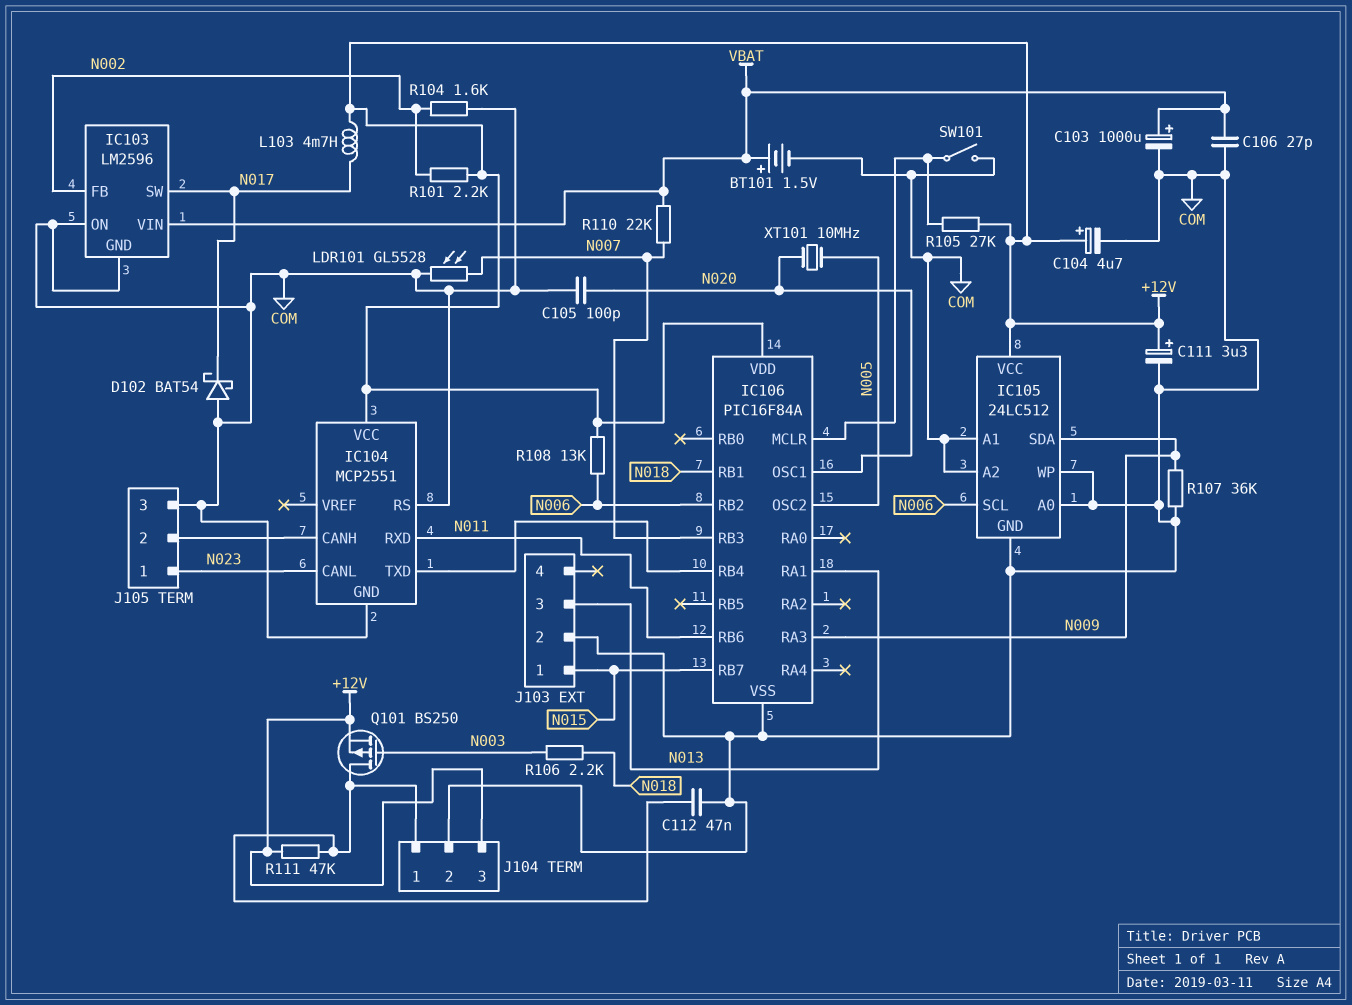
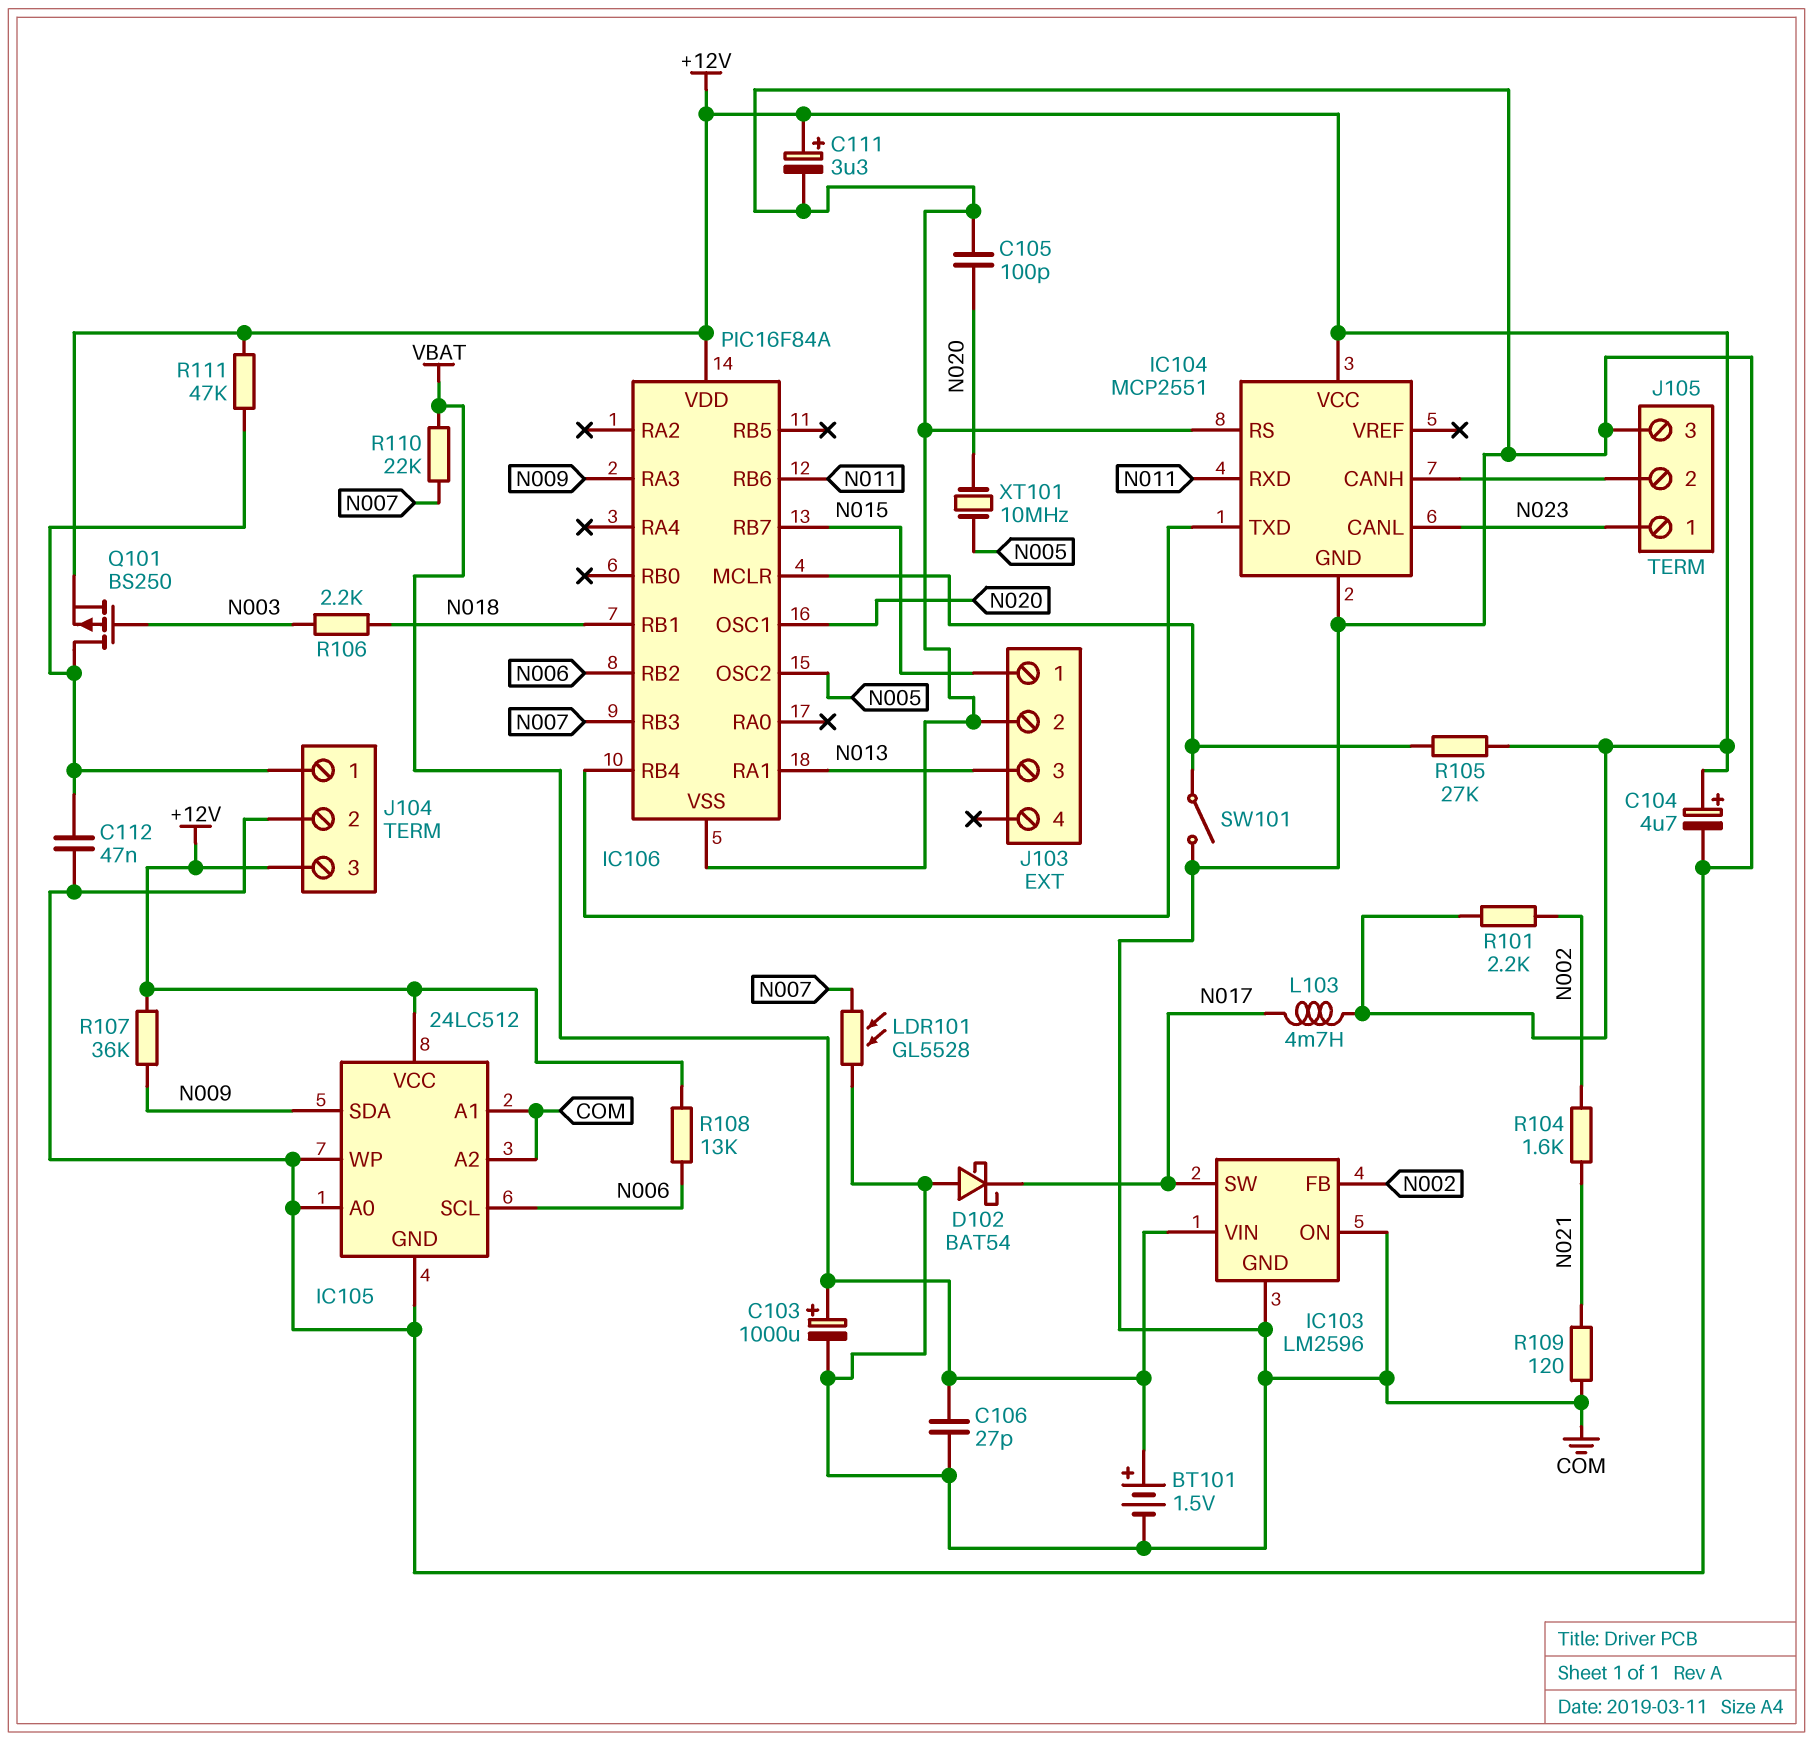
R104: 1.6k (COM, N002) -> 1.6k (N002, N021)
R107: 36k (COM, N009) -> 36k (+12V, N009)
R109: none -> 120 (COM, N021)

